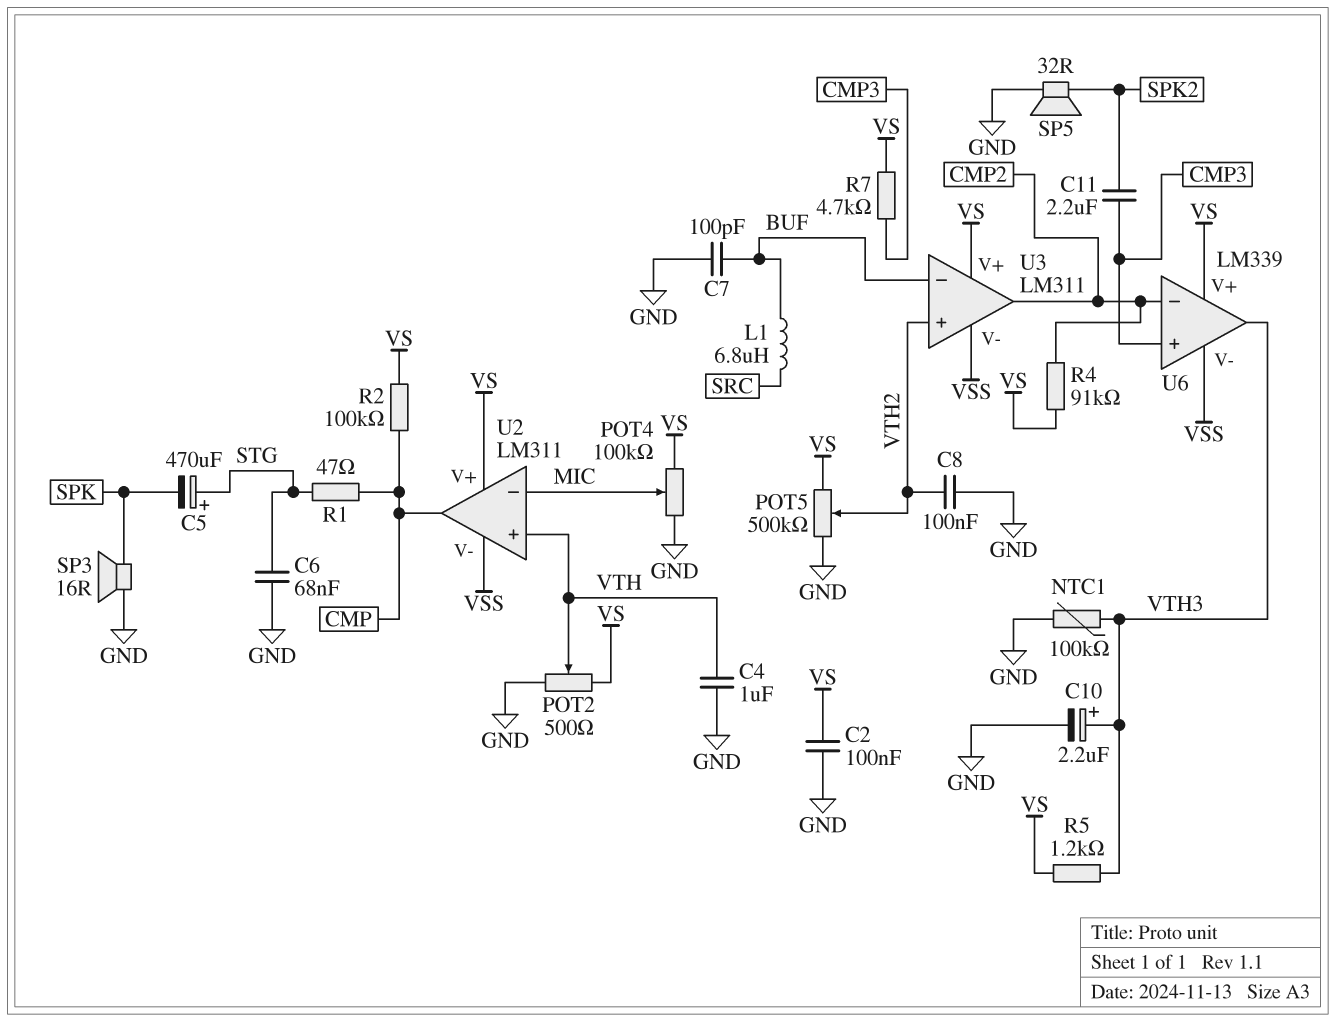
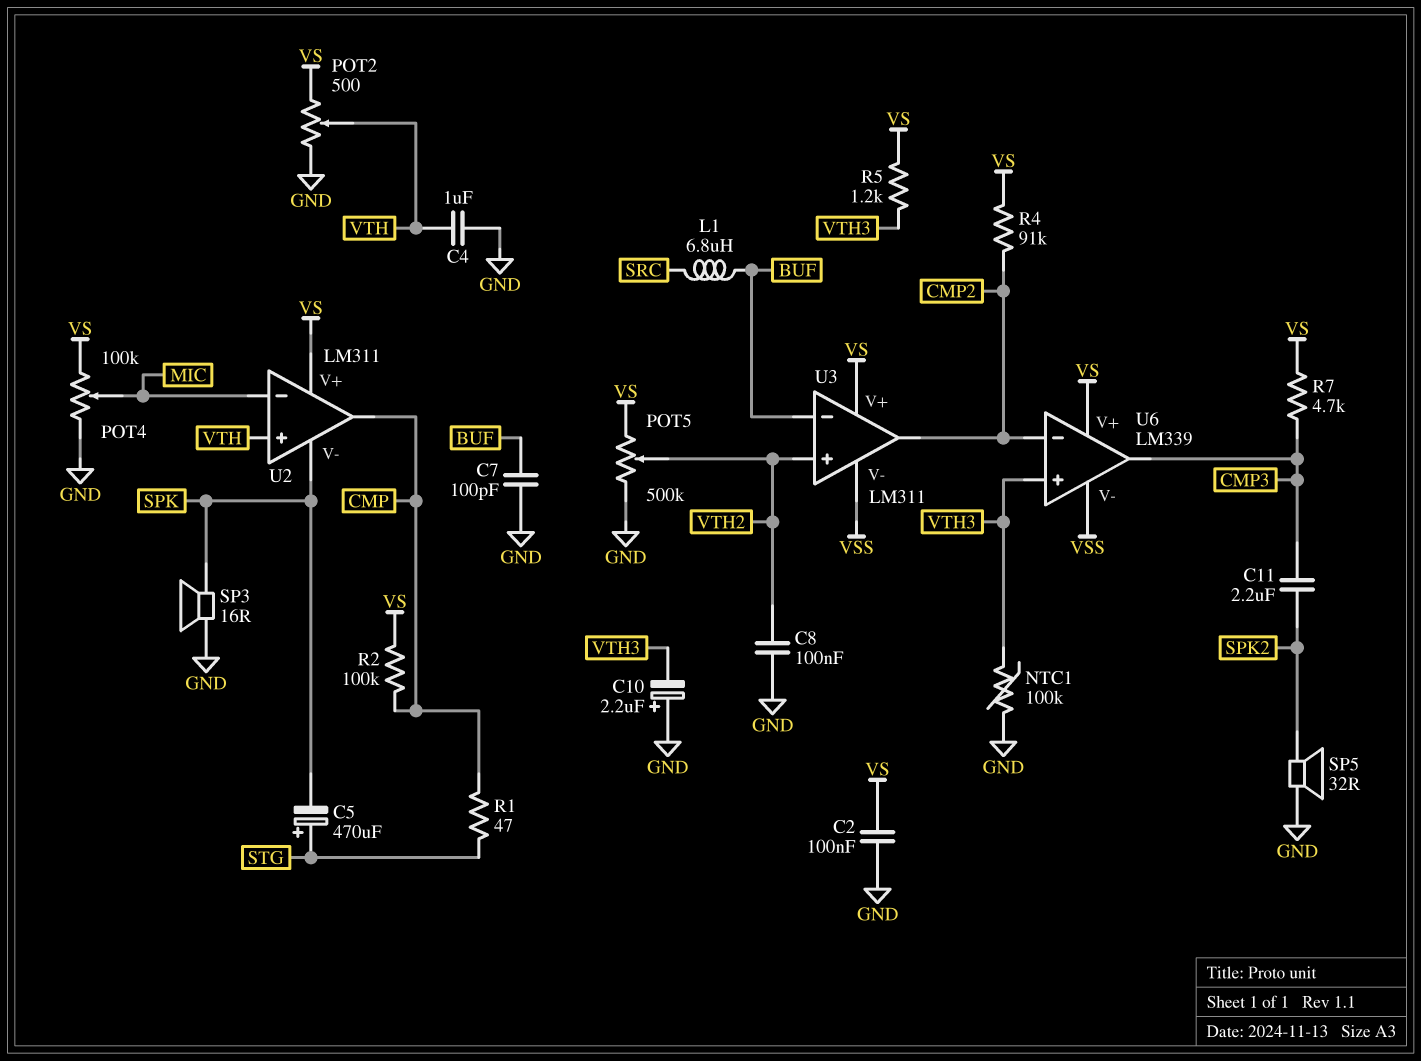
C6: 68nF (GND, STG) -> none
C10: 2.2uF (plus VTH3, minus GND) -> 2.2uF (plus GND, minus VTH3)
U2 pin V-: VSS -> SPK
U6 pin in+: CMP3 -> VTH3
U6 pin out: VTH3 -> CMP3

